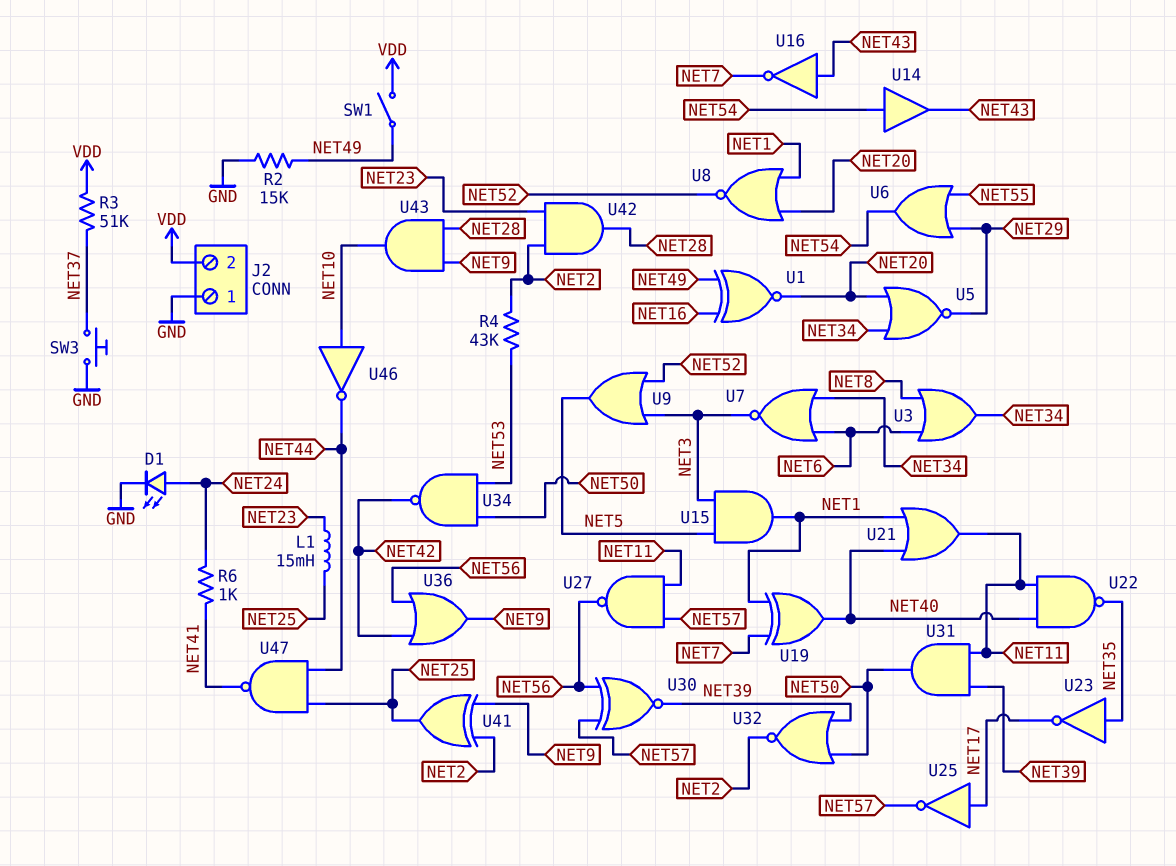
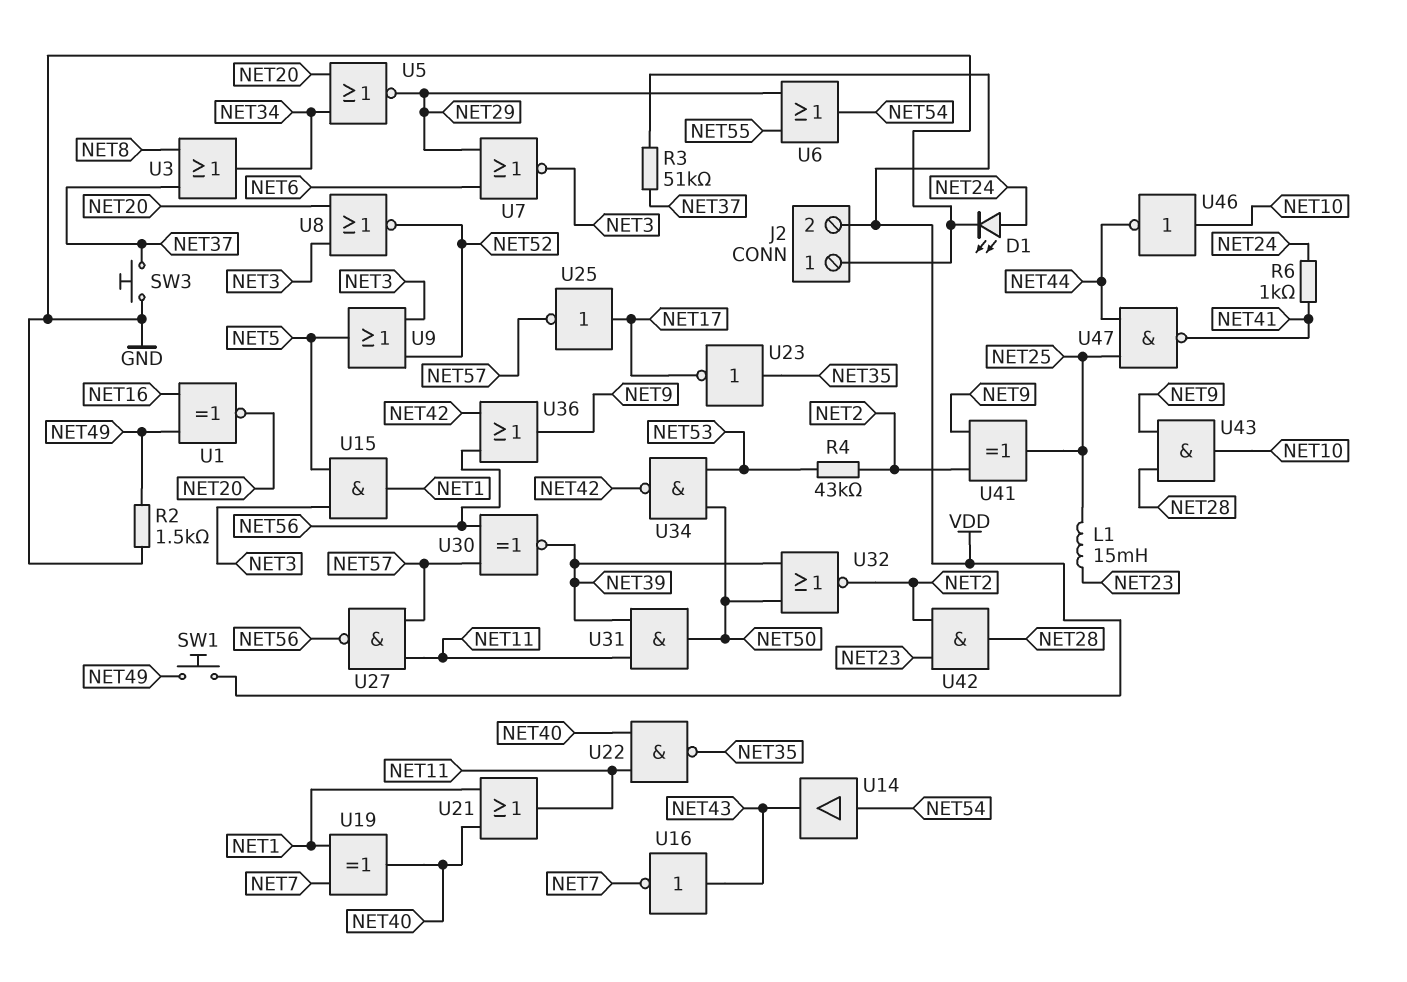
R2: 15k (GND, NET49) -> 1.5k (GND, NET49)
SW1: switch (NET49, VDD) -> button (NET49, VDD)
U3: OR (in NET6, in NET8, out NET34) -> OR (in NET8, in NET37, out NET34)
U7: NOR (in NET6, in NET34, out NET3) -> NOR (in NET6, in NET29, out NET3)
U8: NOR (in NET1, in NET20, out NET52) -> NOR (in NET3, in NET20, out NET52)

